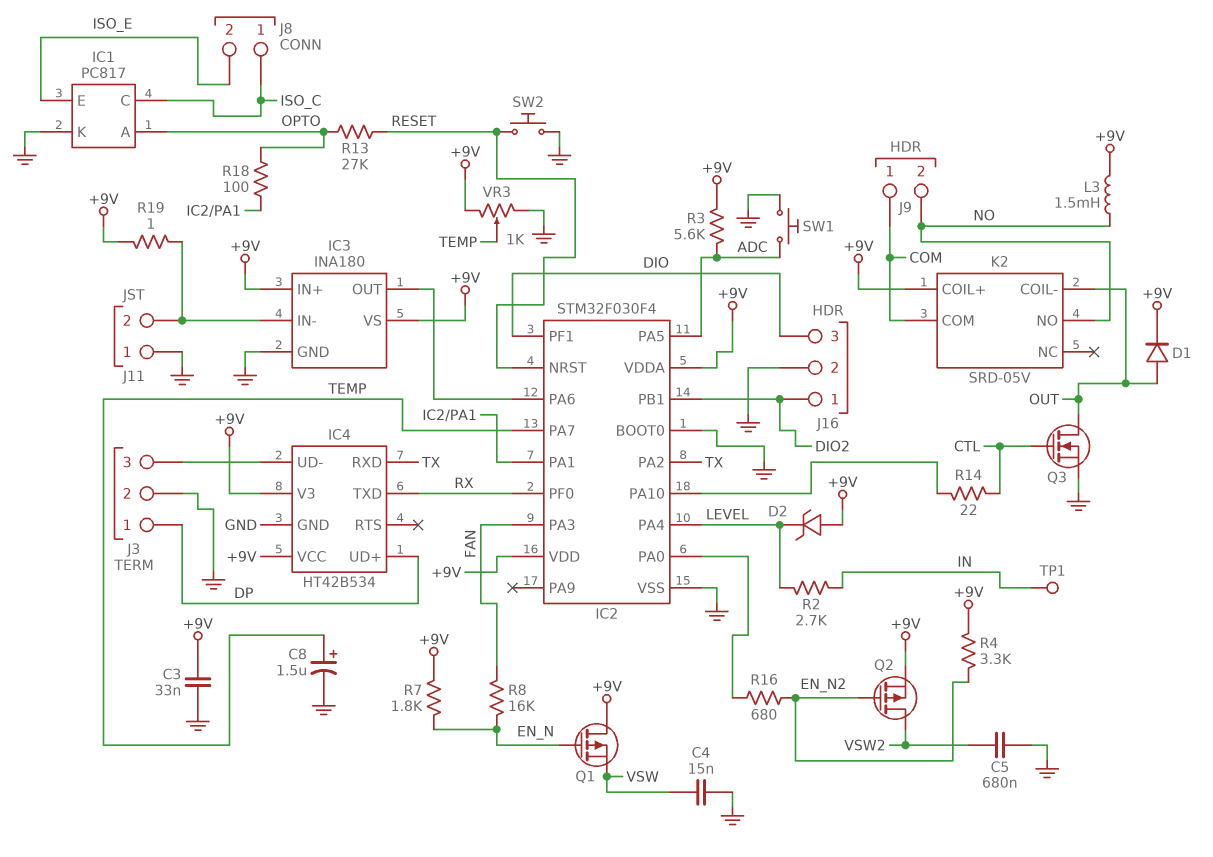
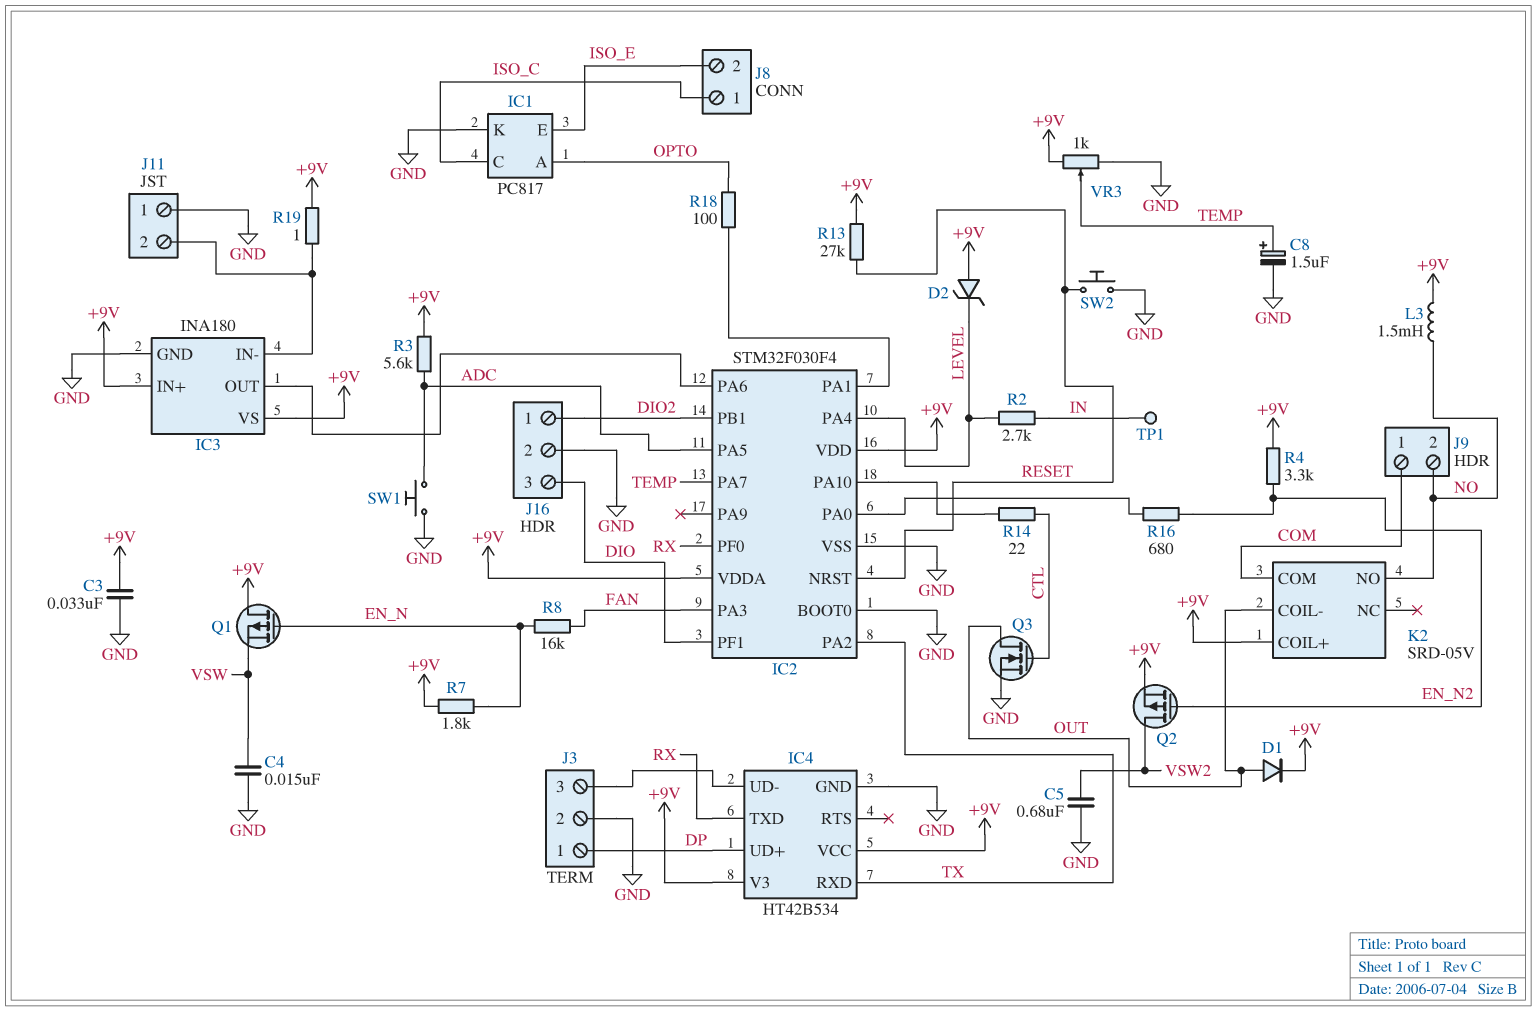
R13: 27k (OPTO, RESET) -> 27k (+9V, RESET)

